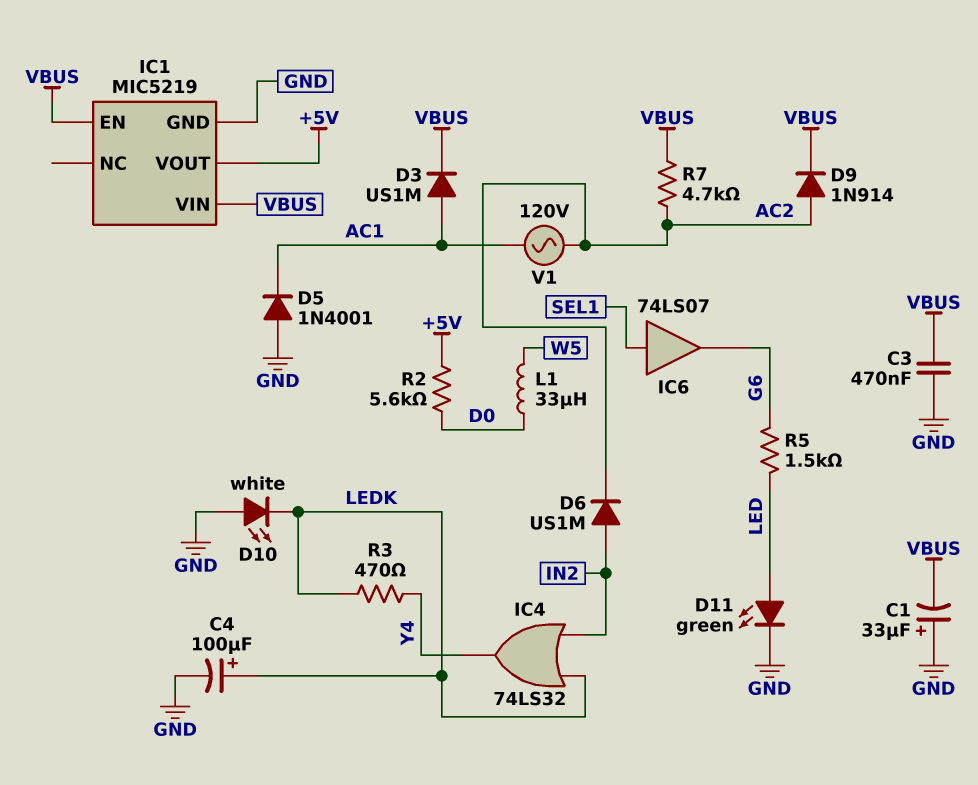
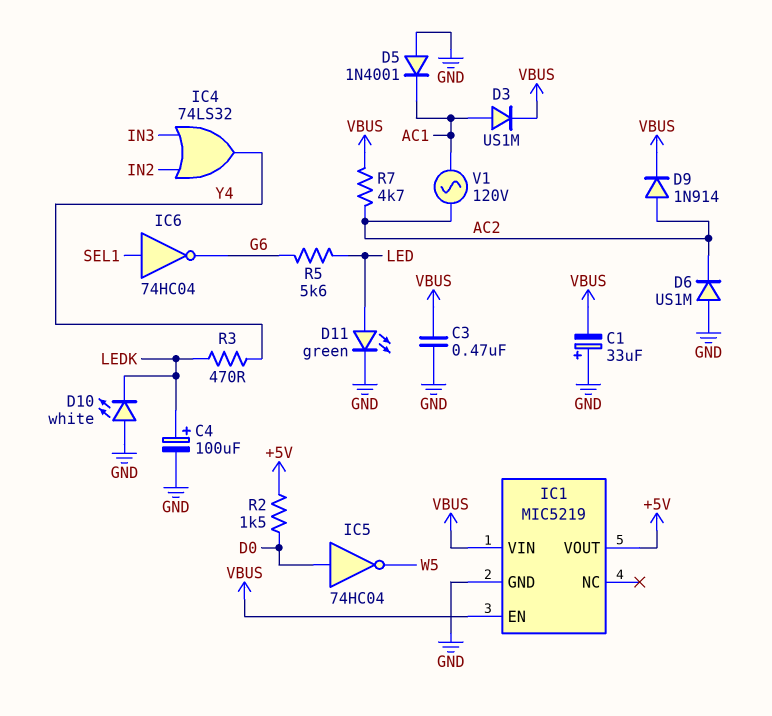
D6: diode US1M (A IN2, K AC2) -> diode US1M (A GND, K AC2)
IC4: OR 74LS32 (in IN2, in LEDK, out Y4) -> OR 74LS32 (in IN2, in IN3, out Y4)
IC5: none -> NOT 74HC04 (in D0, out W5)
IC6: buffer 74LS07 (in SEL1, out G6) -> NOT 74HC04 (in SEL1, out G6)
L1: 33uH (D0, W5) -> none
R2: 5.6k (+5V, D0) -> 1.5k (+5V, D0)
R5: 1.5k (G6, LED) -> 5.6k (G6, LED)

